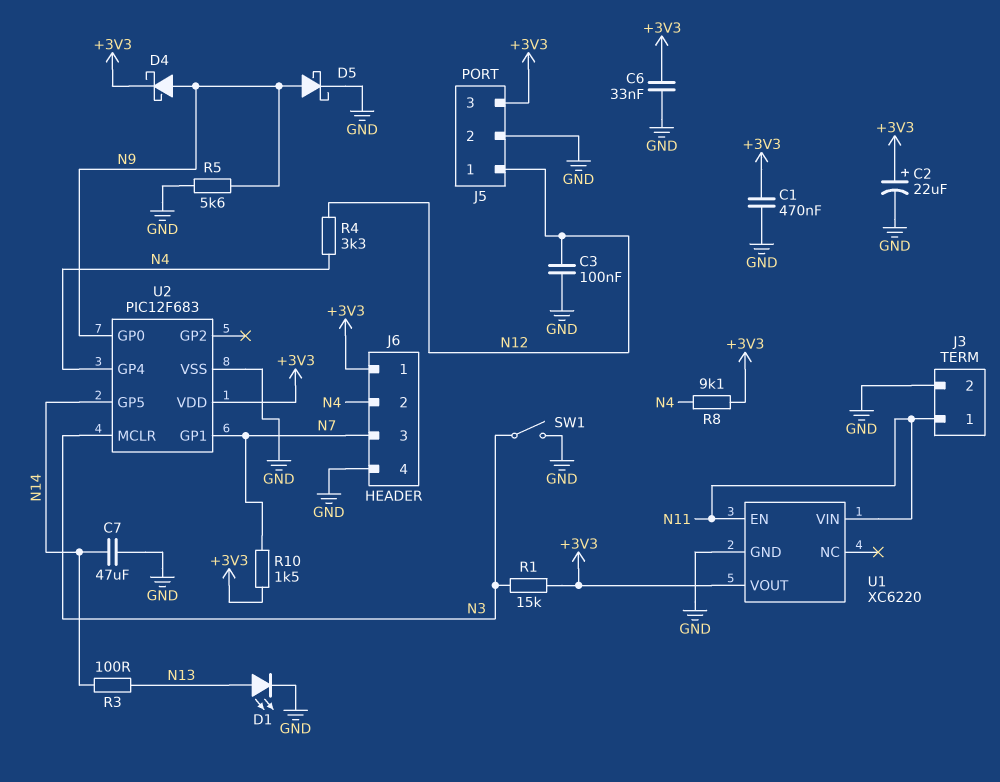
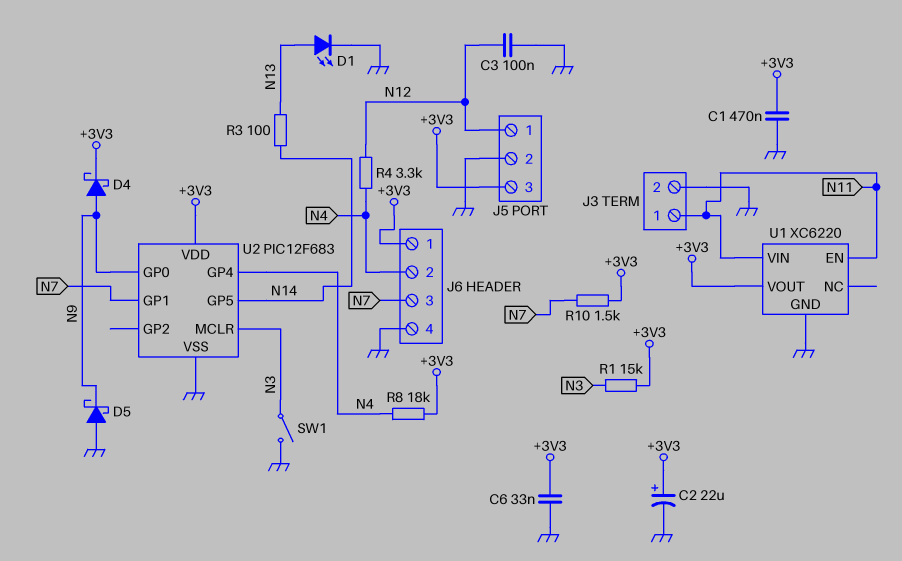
C7: 47uF (GND, N14) -> none
D5: schottky (A N9, K GND) -> schottky (A GND, K N9)
R5: 5.6k (GND, N9) -> none
R8: 9.1k (+3V3, N4) -> 18k (+3V3, N4)

